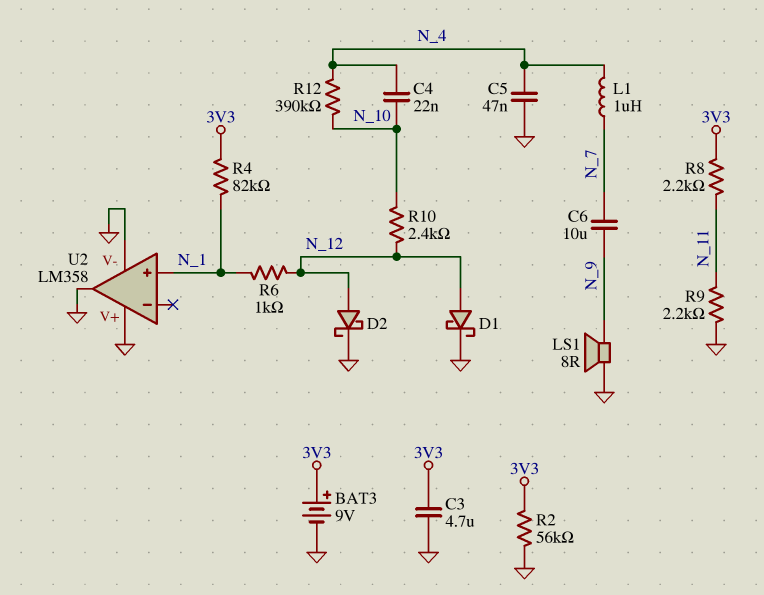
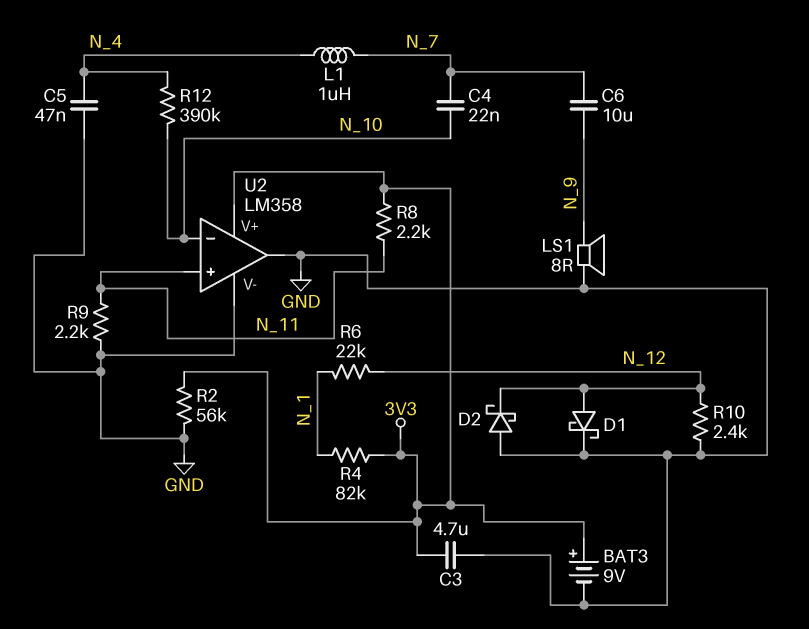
C4: 22nF (N_4, N_10) -> 22nF (N_7, N_10)
D2: schottky (A N_12, K GND) -> schottky (A GND, K N_12)
R6: 1k (N_1, N_12) -> 22k (N_1, N_12)
R10: 2.4k (N_10, N_12) -> 2.4k (GND, N_12)
U2 pin V+: GND -> 3V3
U2 pin in+: N_1 -> N_11
U2 pin in-: none -> N_10

